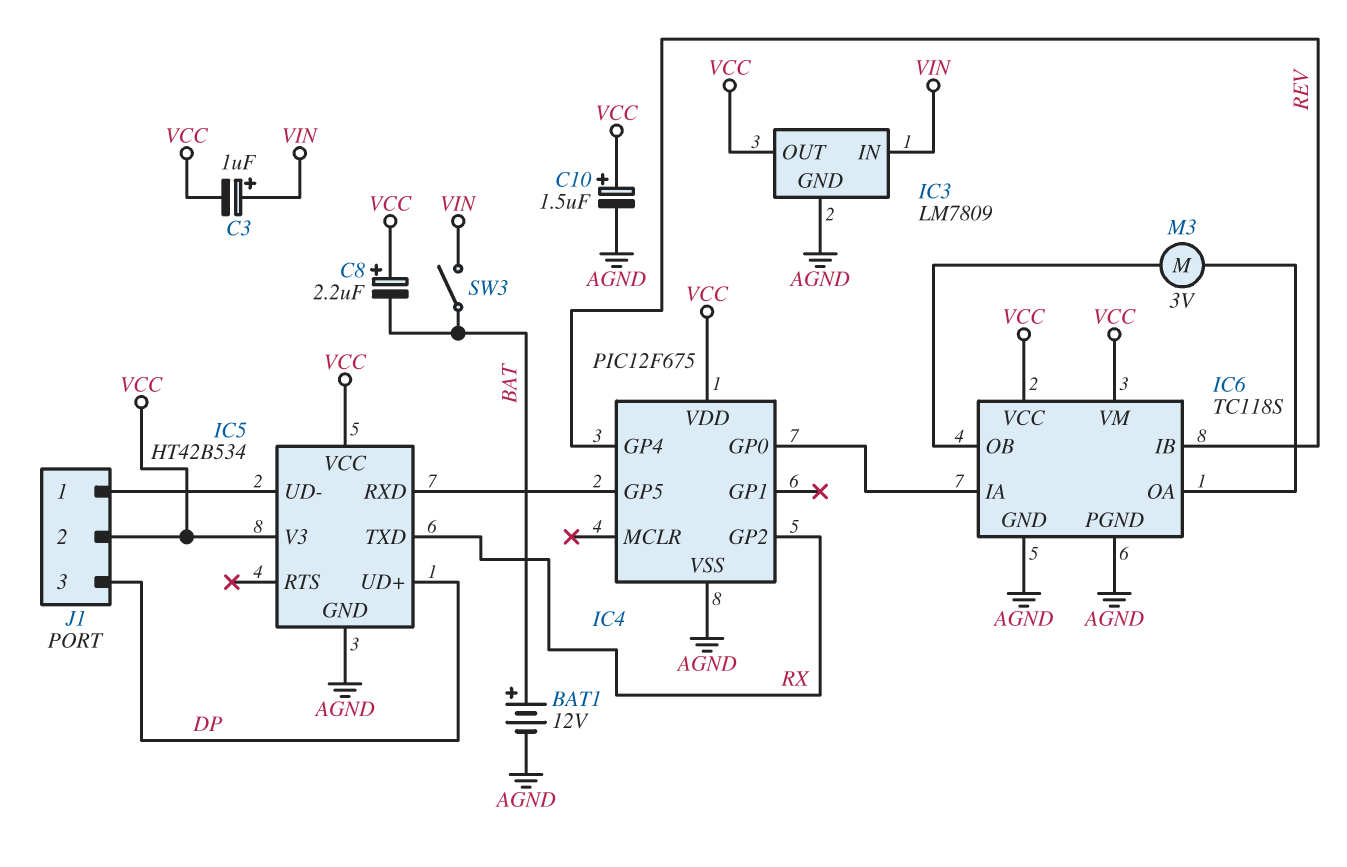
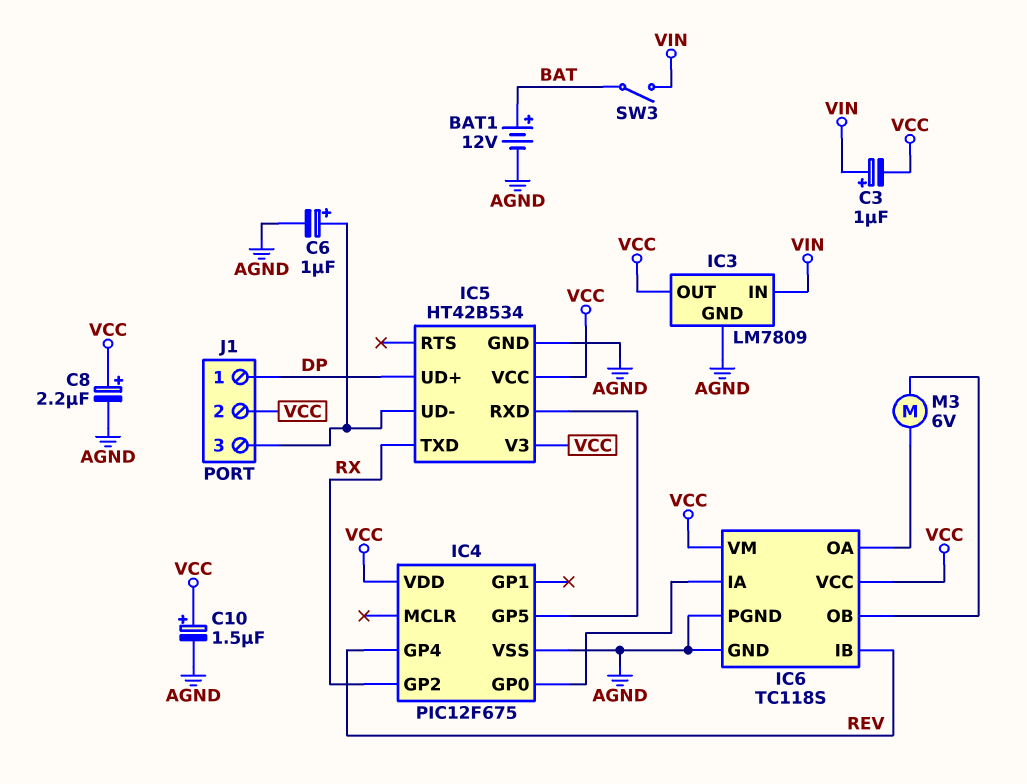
C6: none -> 1uF (plus IC5/UD-, minus AGND)
C8: 2.2uF (plus VCC, minus BAT) -> 2.2uF (plus VCC, minus AGND)
J1 pin 1: IC5/UD- -> DP
J1 pin 3: DP -> IC5/UD-
M3: motor 3V (IC6/OA, IC6/OB) -> motor 6V (IC6/OA, IC6/OB)

